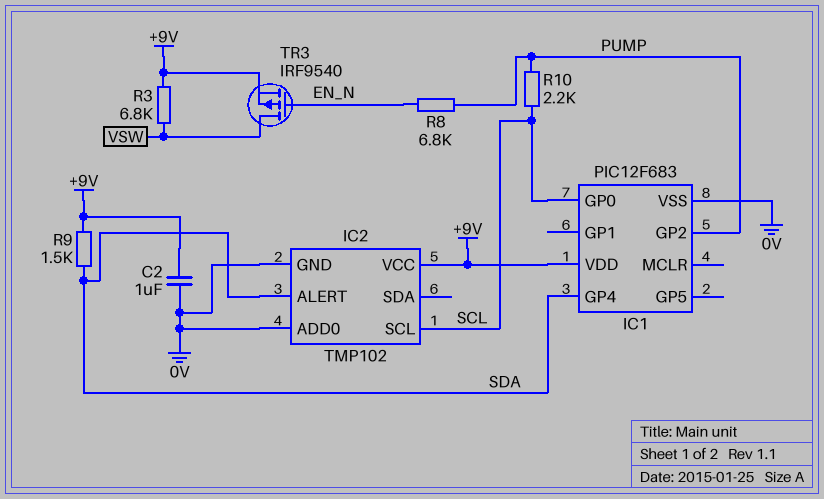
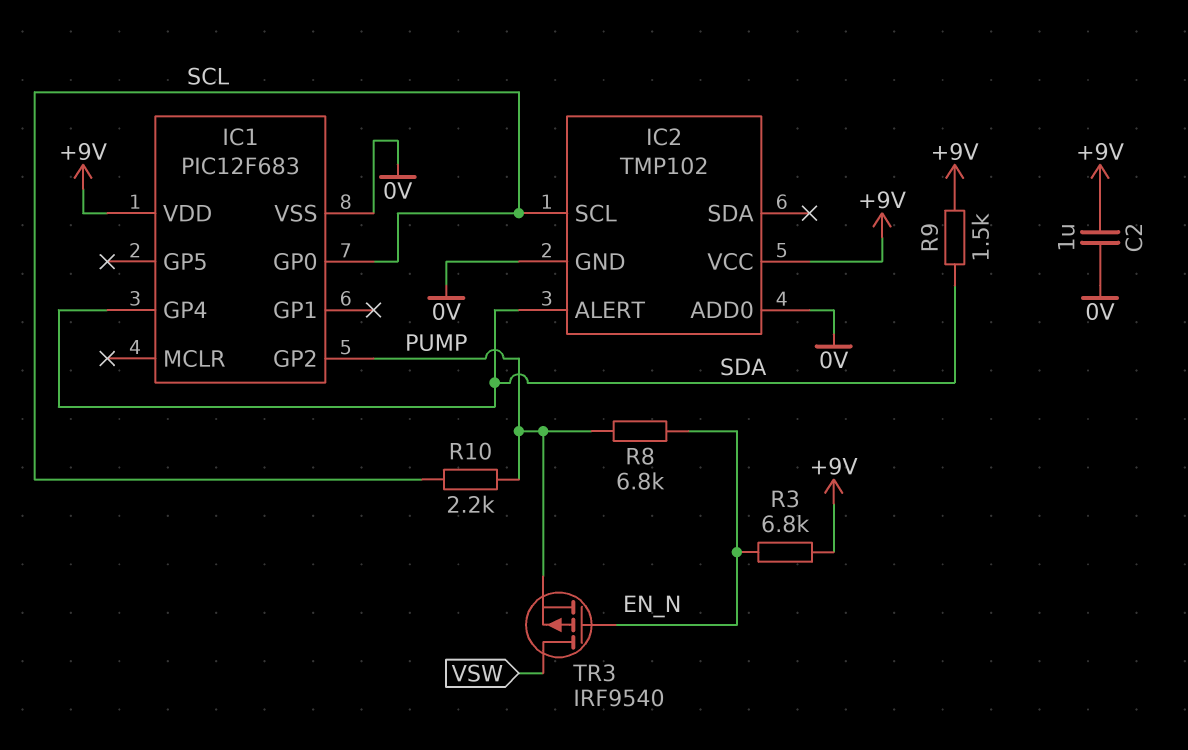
R3: 6.8k (+9V, VSW) -> 6.8k (+9V, EN_N)
TR3: PMOS IRF9540 (G EN_N, D VSW, S +9V) -> PMOS IRF9540 (G EN_N, D VSW, S PUMP)

